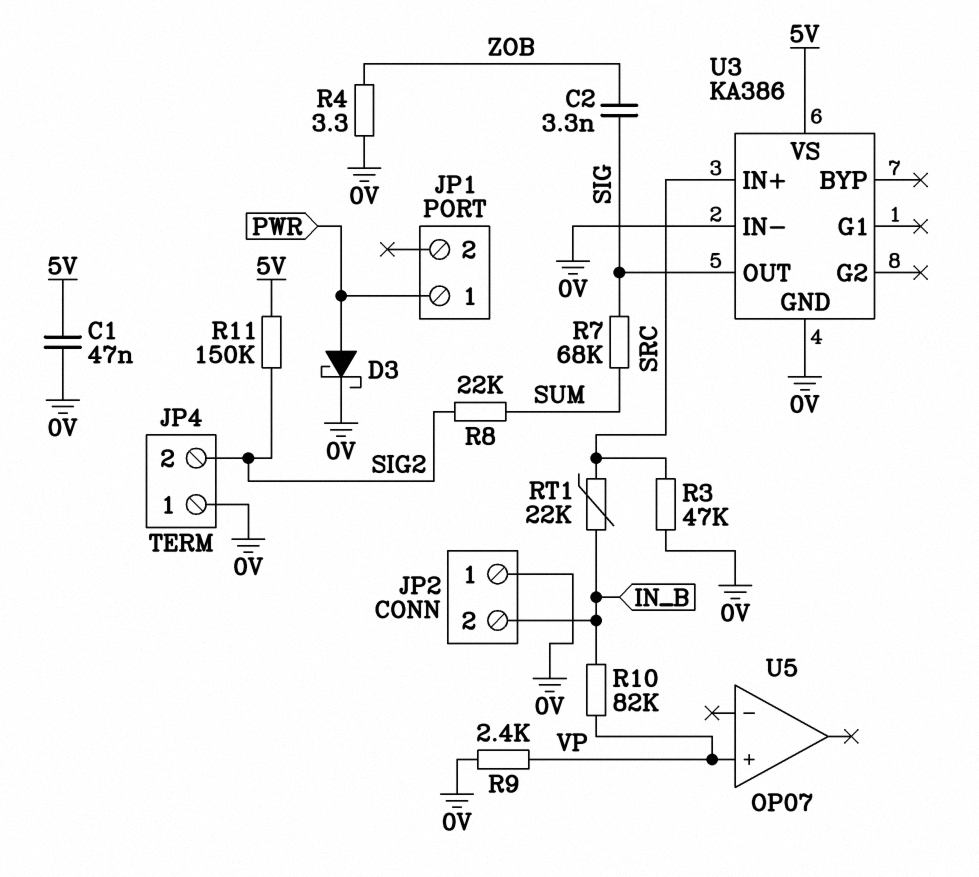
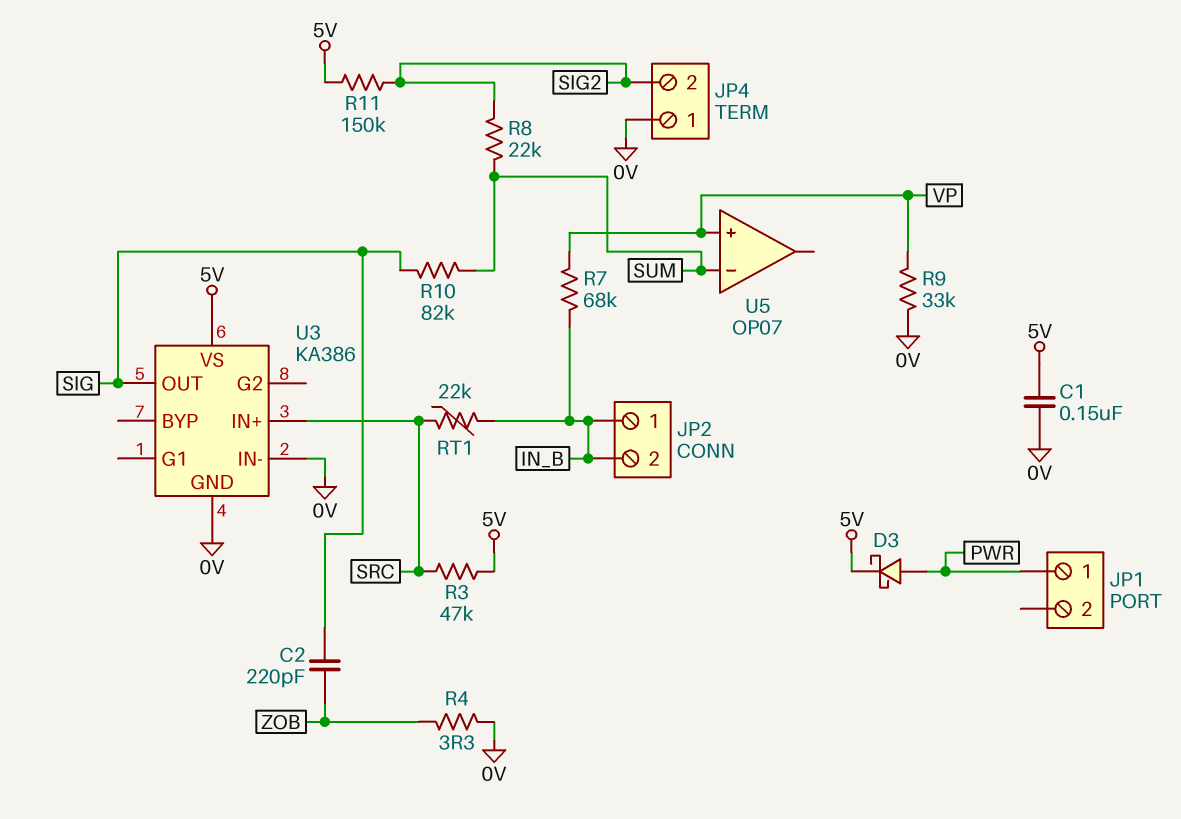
C1: 47nF (0V, 5V) -> 150nF (0V, 5V)
C2: 3.3nF (SIG, ZOB) -> 220pF (SIG, ZOB)
D3: schottky (A PWR, K 0V) -> schottky (A PWR, K 5V)
JP2 pin 1: 0V -> IN_B
R3: 47k (0V, SRC) -> 47k (5V, SRC)
R7: 68k (SIG, SUM) -> 68k (IN_B, VP)
R9: 2.4k (0V, VP) -> 33k (0V, VP)
R10: 82k (IN_B, VP) -> 82k (SIG, SUM)
U5 pin in-: none -> SUM

